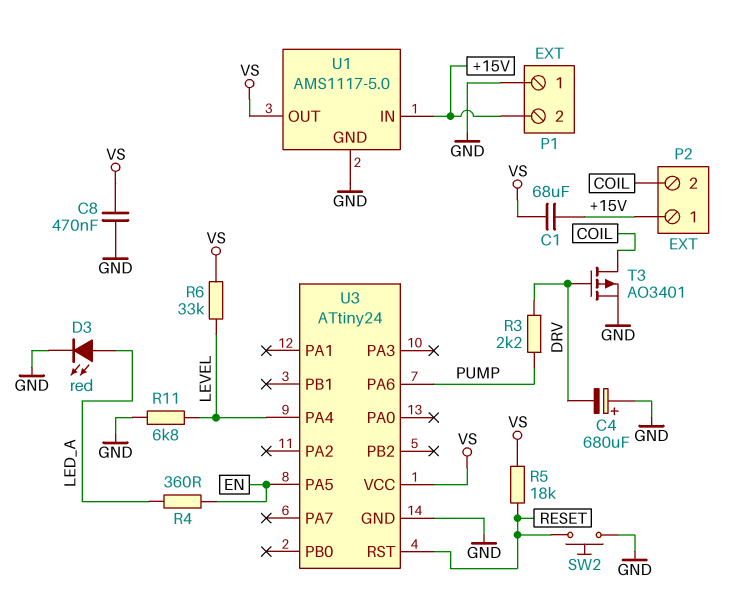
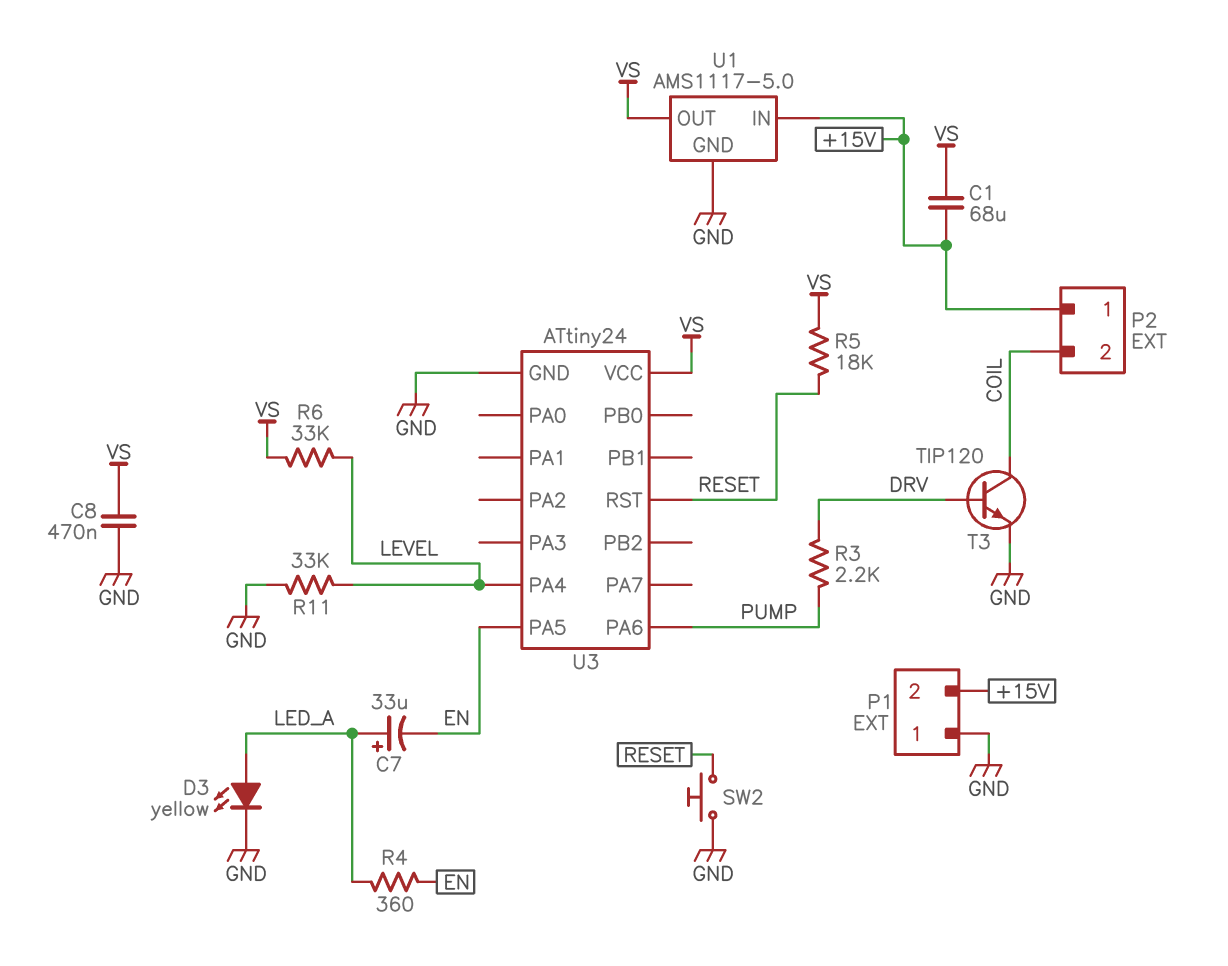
C4: 680uF (plus GND, minus DRV) -> none
C7: none -> 33uF (plus LED_A, minus EN)
D3: LED red (A LED_A, K GND) -> LED yellow (A LED_A, K GND)
R11: 6.8k (GND, LEVEL) -> 33k (GND, LEVEL)
T3: PMOS AO3401 (G DRV, D COIL, S GND) -> NPN TIP120 (B DRV, C COIL, E GND)

